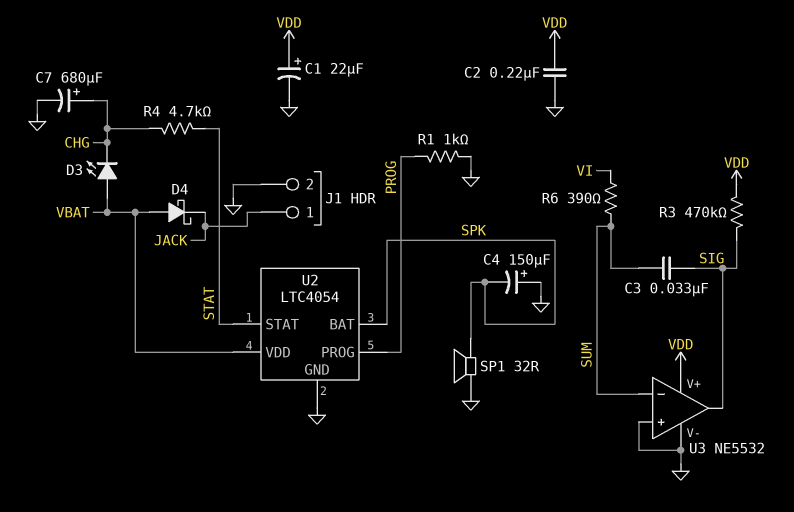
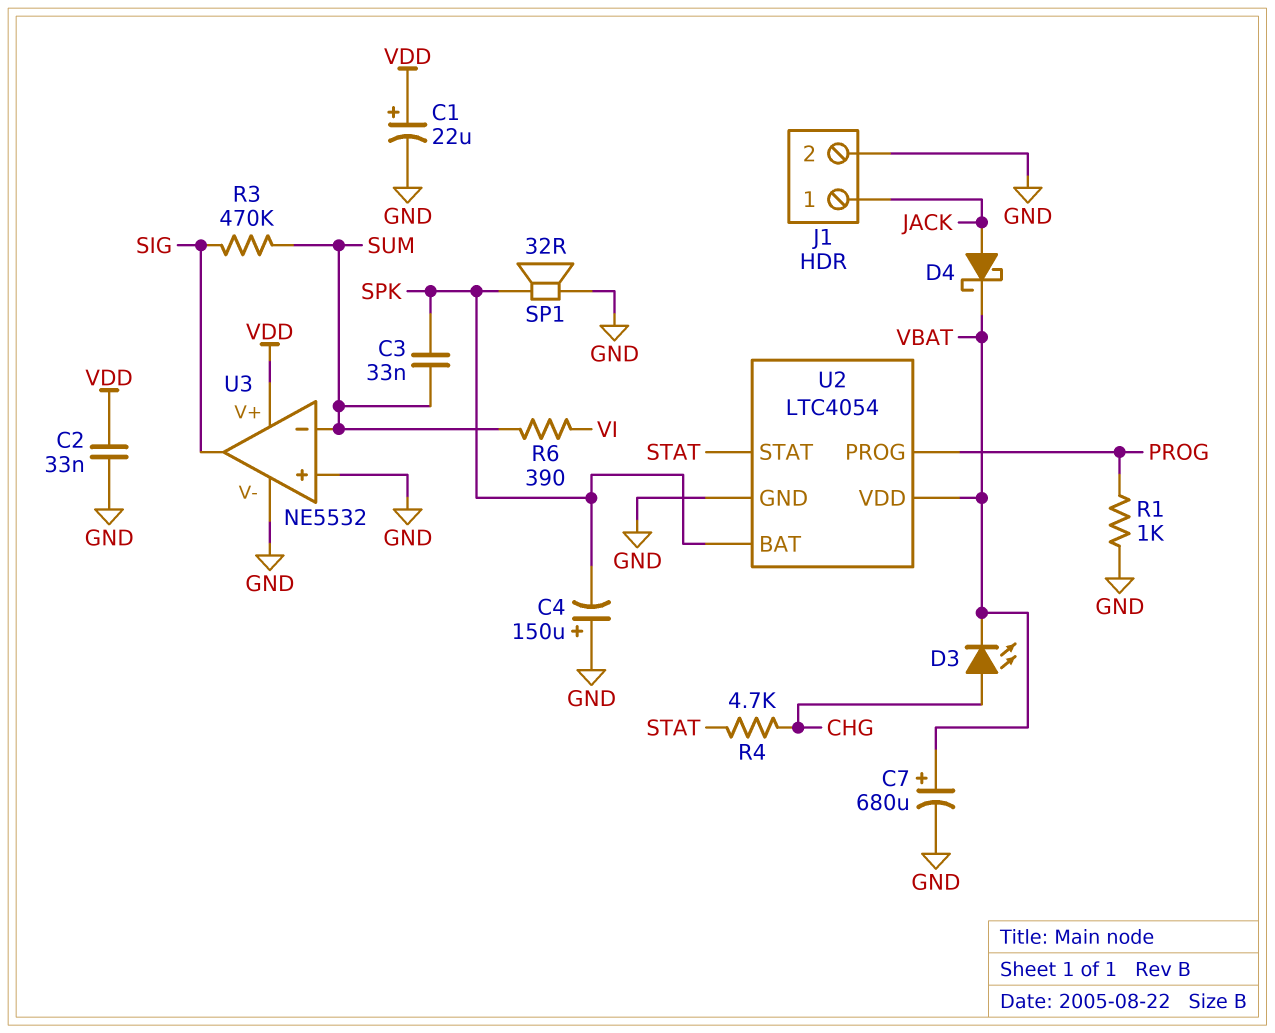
C2: 220nF (GND, VDD) -> 33nF (GND, VDD)
C3: 33nF (SIG, SUM) -> 33nF (SPK, SUM)
C7: 680uF (plus CHG, minus GND) -> 680uF (plus VBAT, minus GND)
D3: LED (A VBAT, K CHG) -> LED (A CHG, K VBAT)
D4: schottky (A VBAT, K JACK) -> schottky (A JACK, K VBAT)
R3: 470k (SIG, VDD) -> 470k (SIG, SUM)

